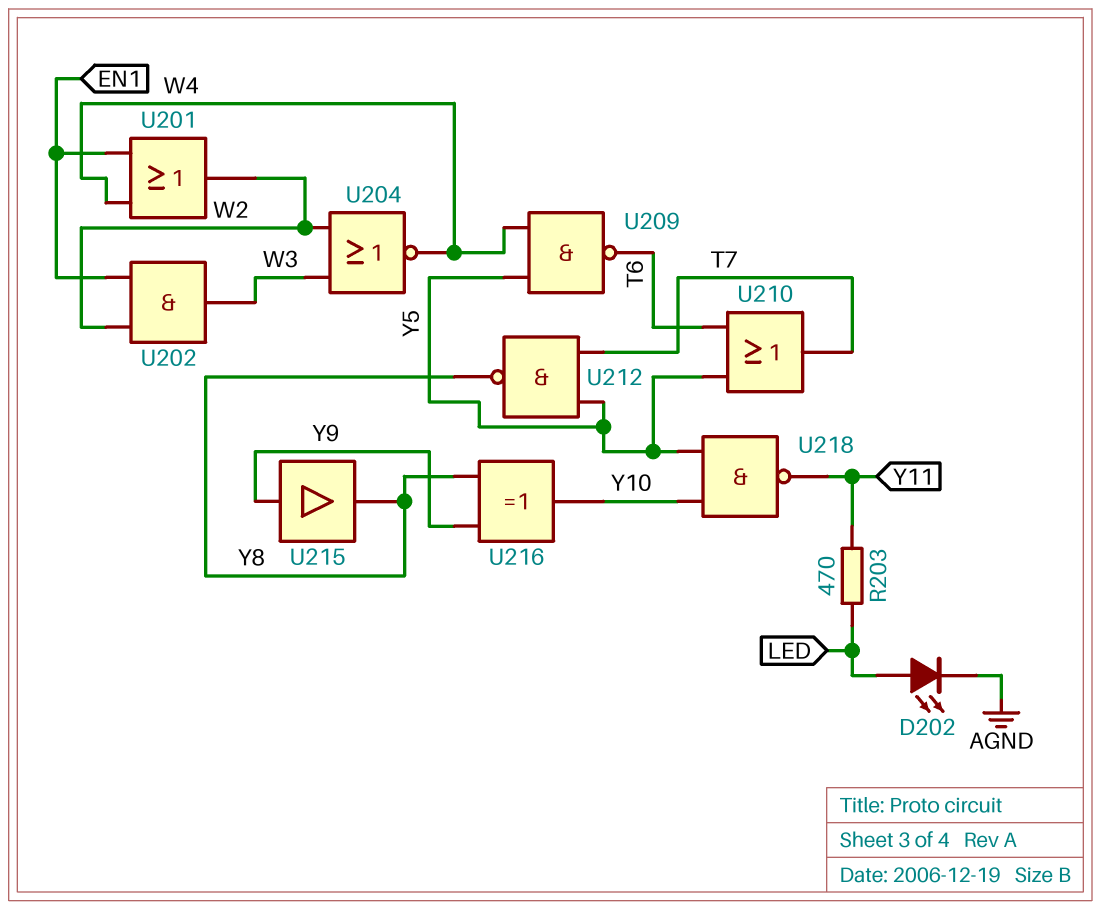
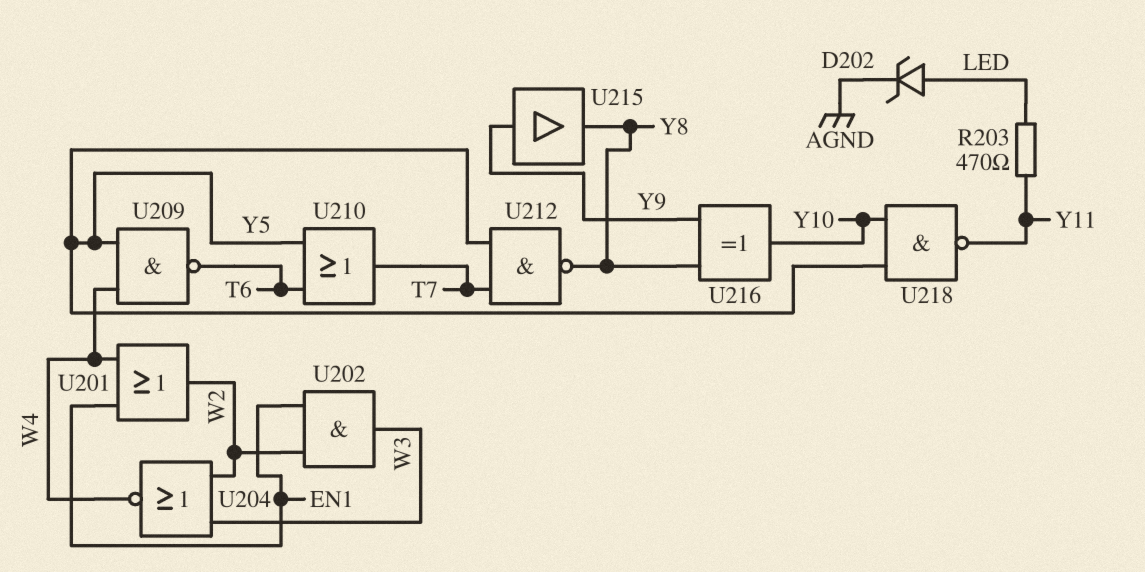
D202: LED (A LED, K AGND) -> zener (A LED, K AGND)

